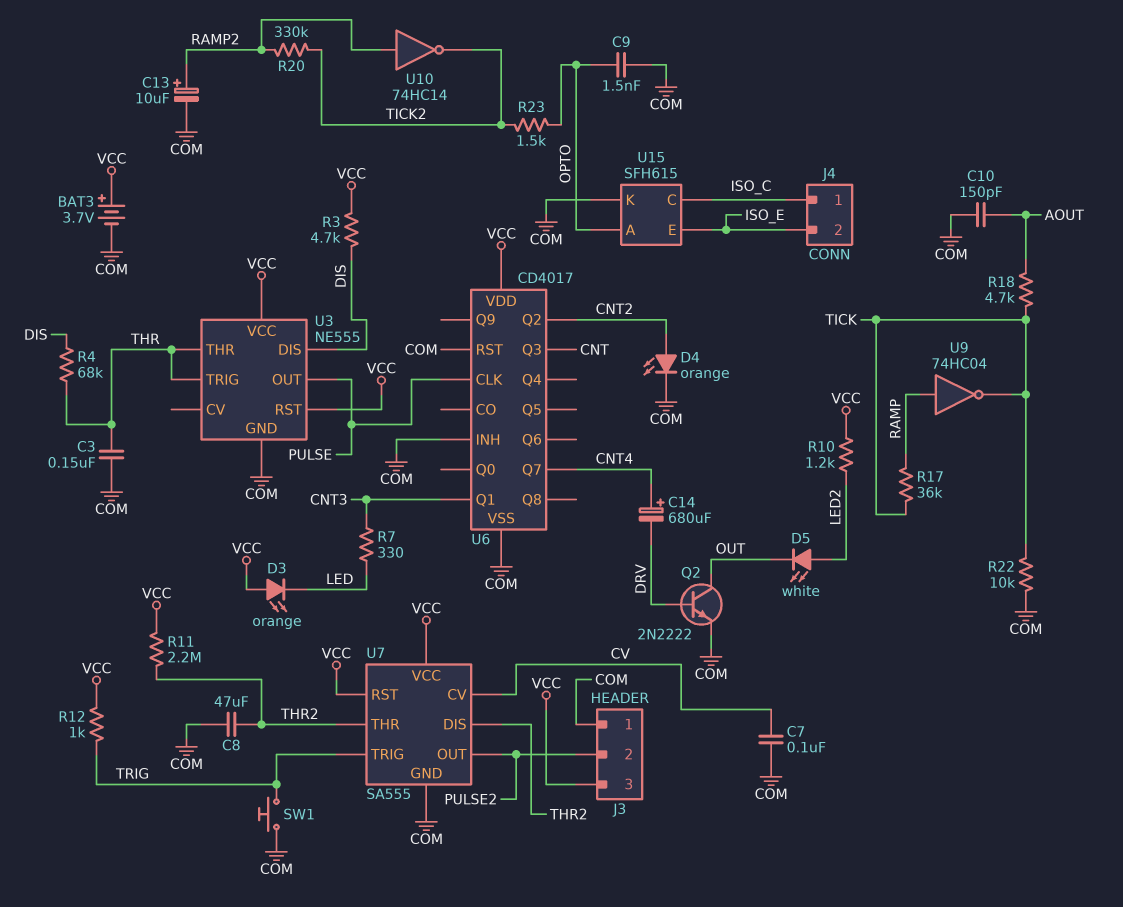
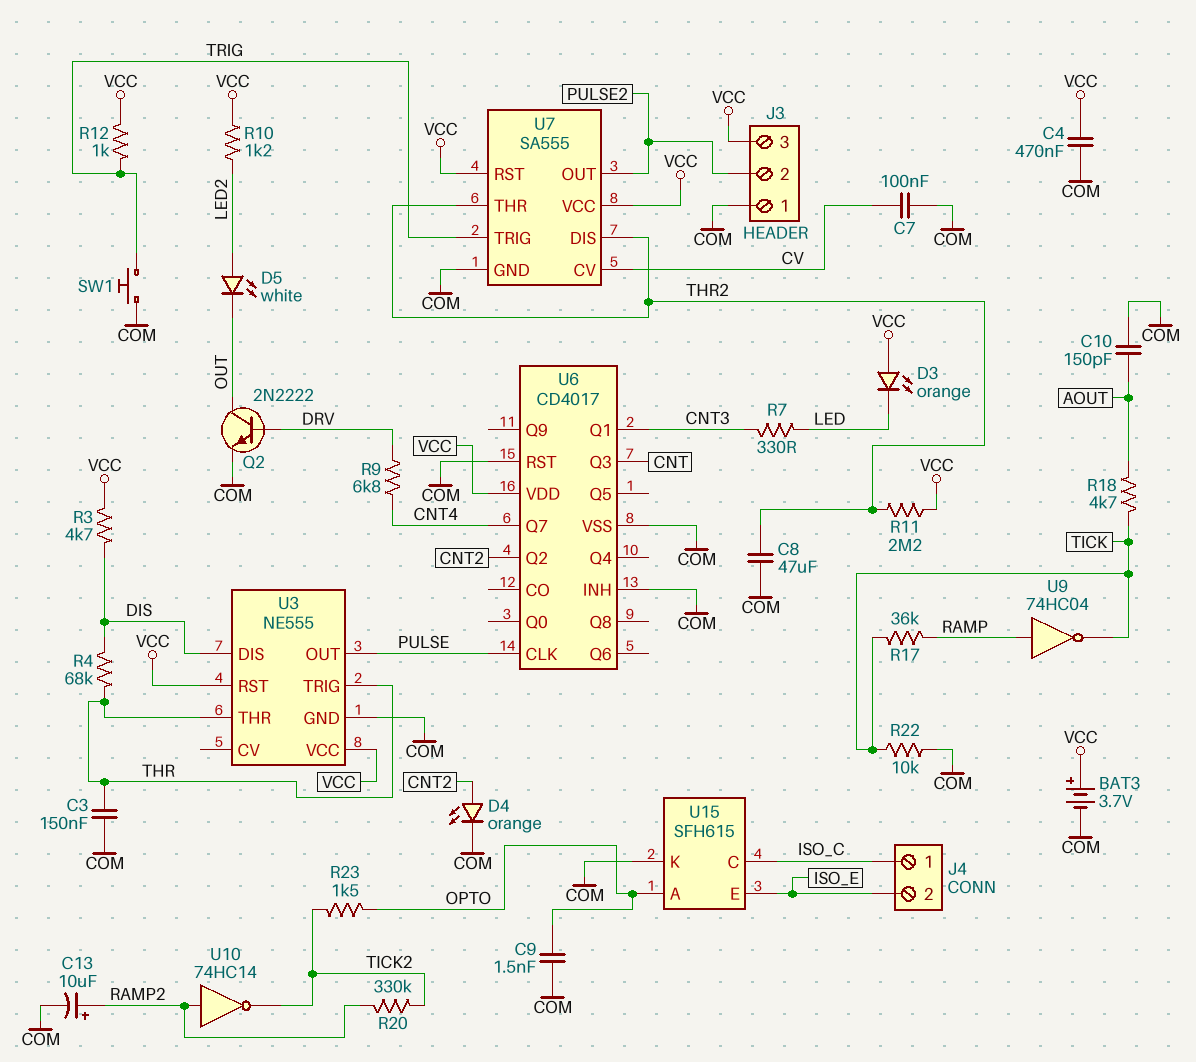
C4: none -> 470nF (COM, VCC)
C14: 680uF (plus CNT4, minus DRV) -> none
R9: none -> 6.8k (CNT4, DRV)

